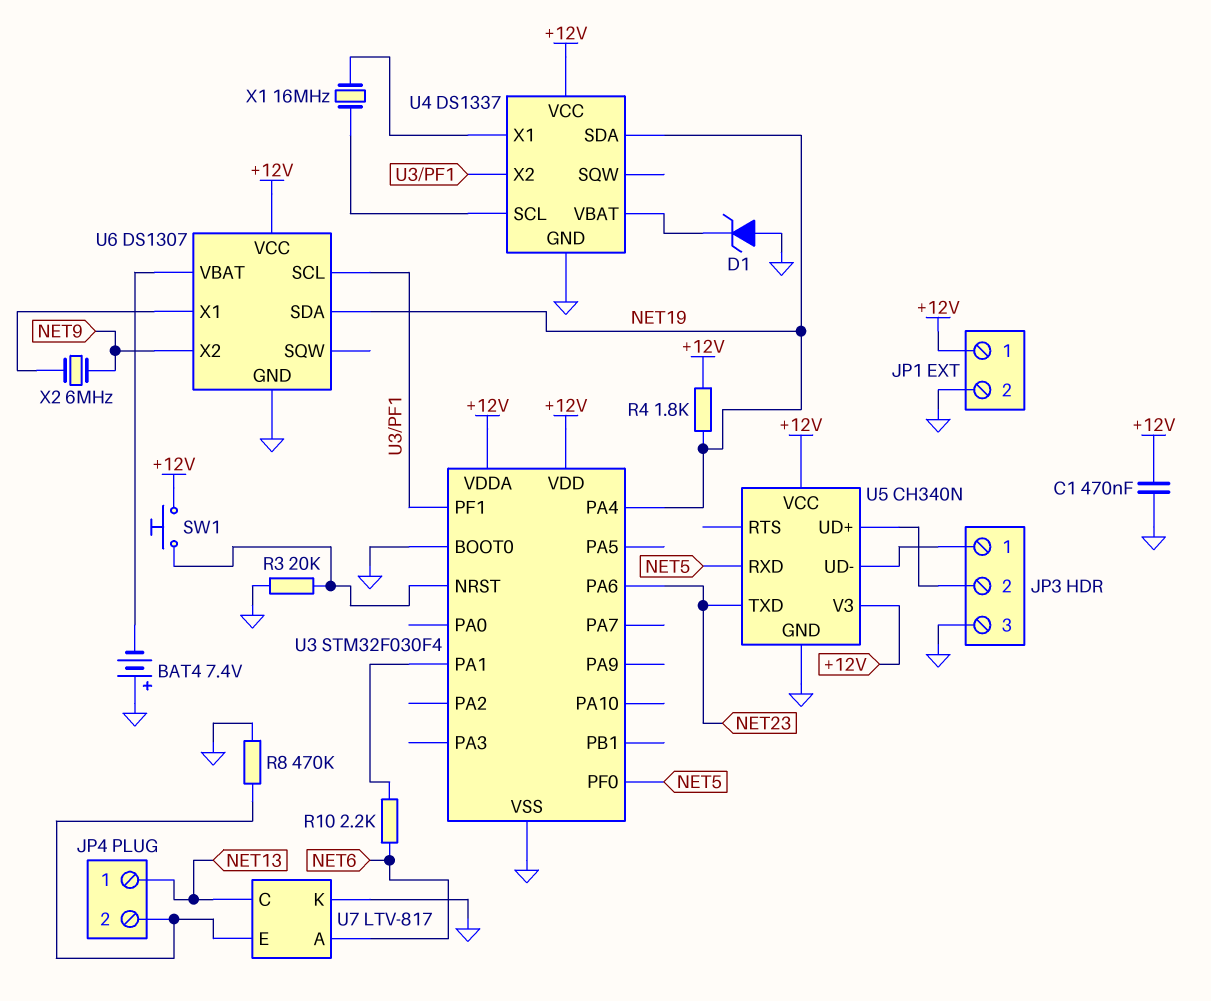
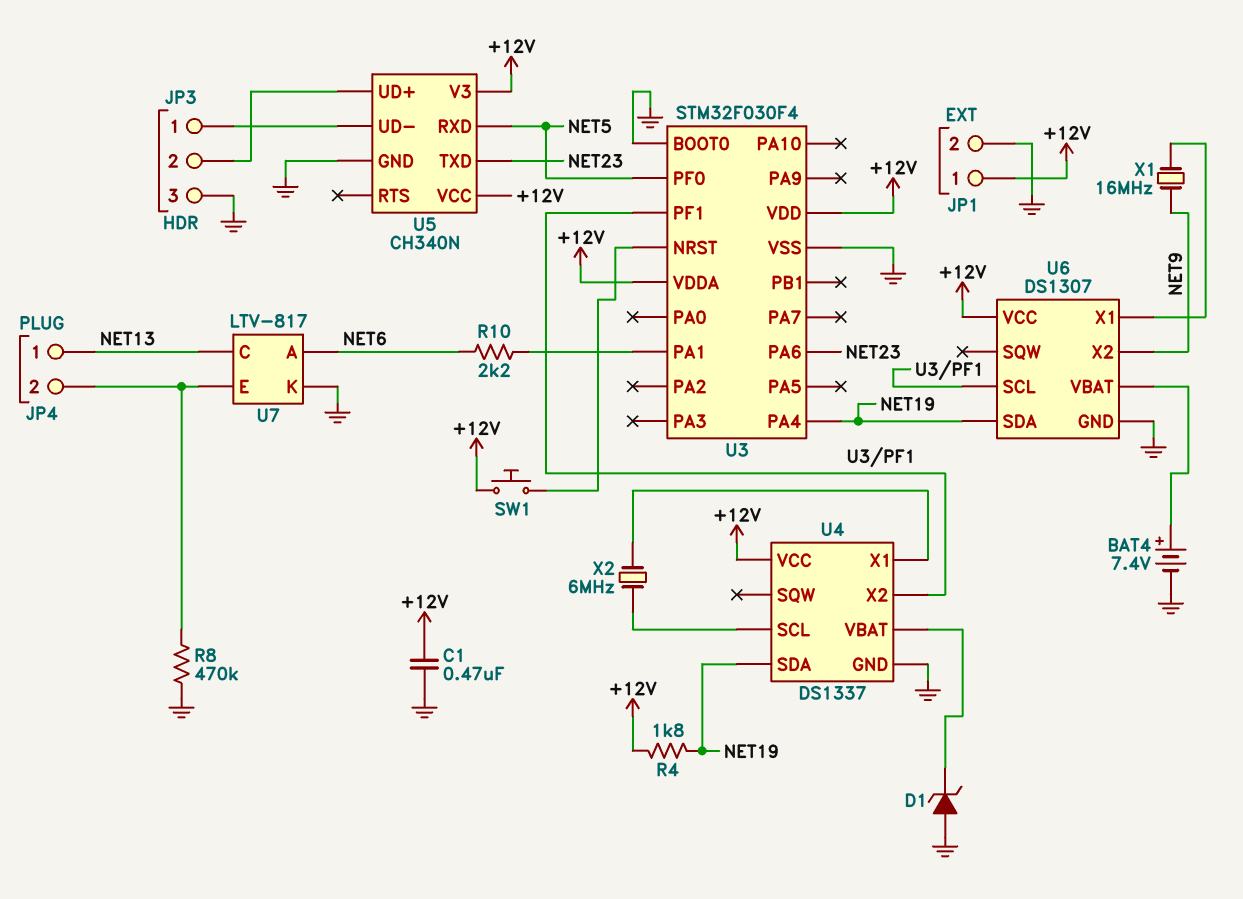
BAT4: 7.4V (plus GND, minus U6/VBAT) -> 7.4V (plus U6/VBAT, minus GND)
R3: 20k (GND, U3/NRST) -> none
X1: 16MHz (U4/SCL, U4/X1) -> 16MHz (NET9, U6/X1)
X2: 6MHz (NET9, U6/X1) -> 6MHz (U4/SCL, U4/X1)

